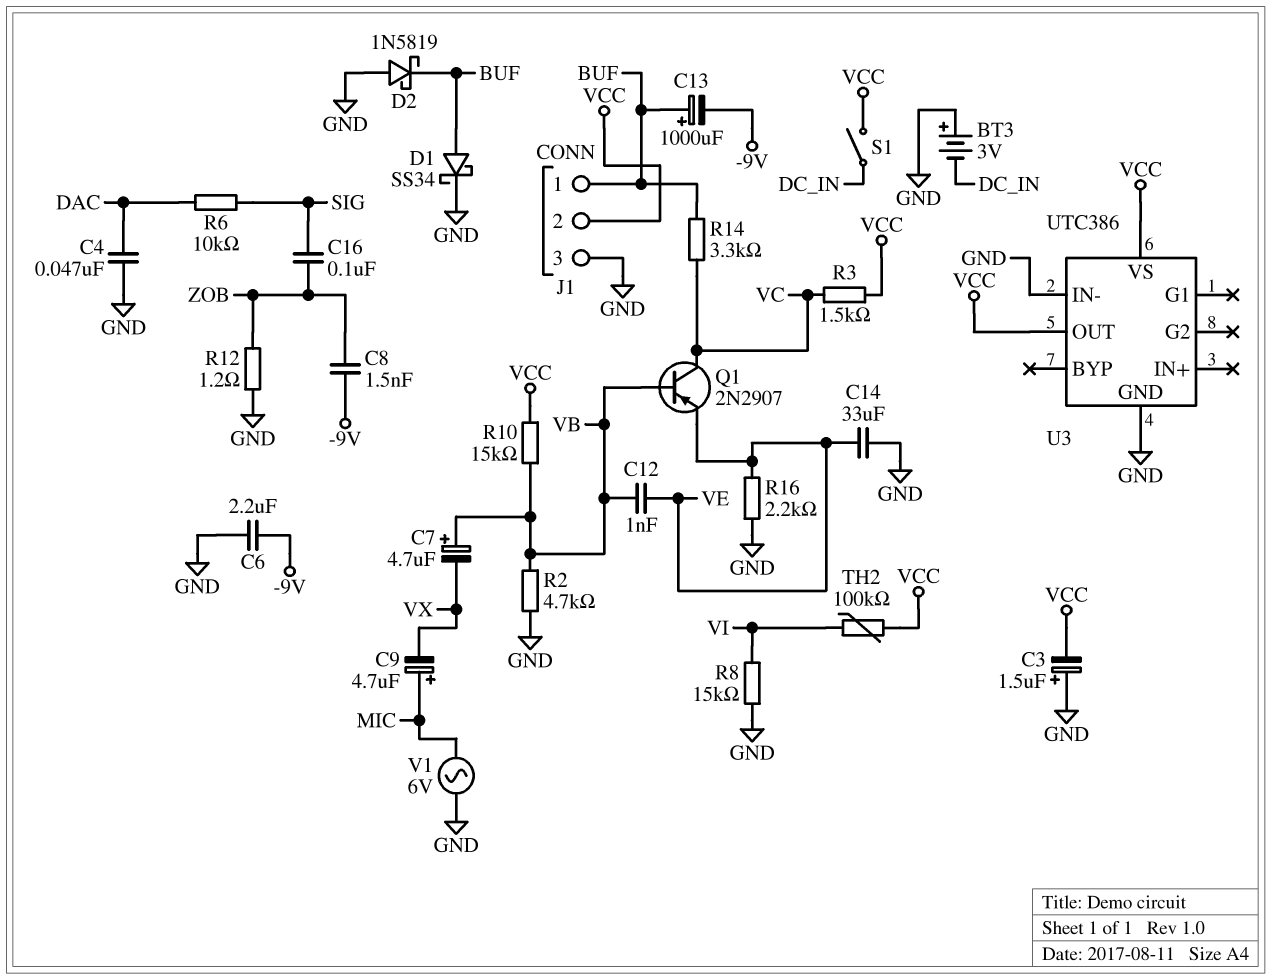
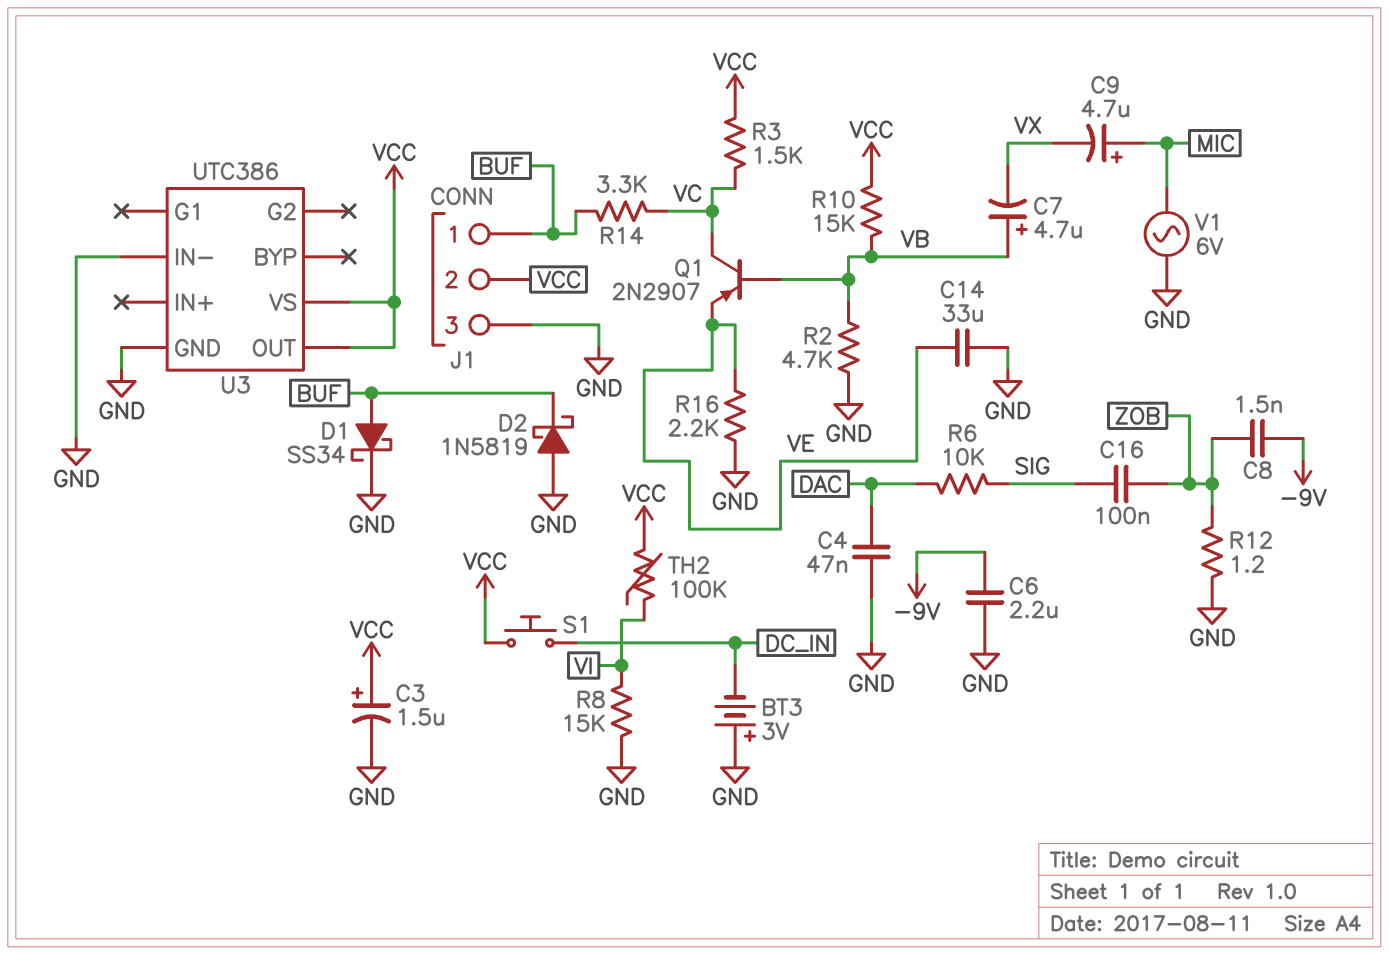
C3: 1.5uF (plus GND, minus VCC) -> 1.5uF (plus VCC, minus GND)
C12: 1nF (VB, VE) -> none
C13: 1000uF (plus BUF, minus -9V) -> none
S1: switch (DC_IN, VCC) -> button (DC_IN, VCC)

